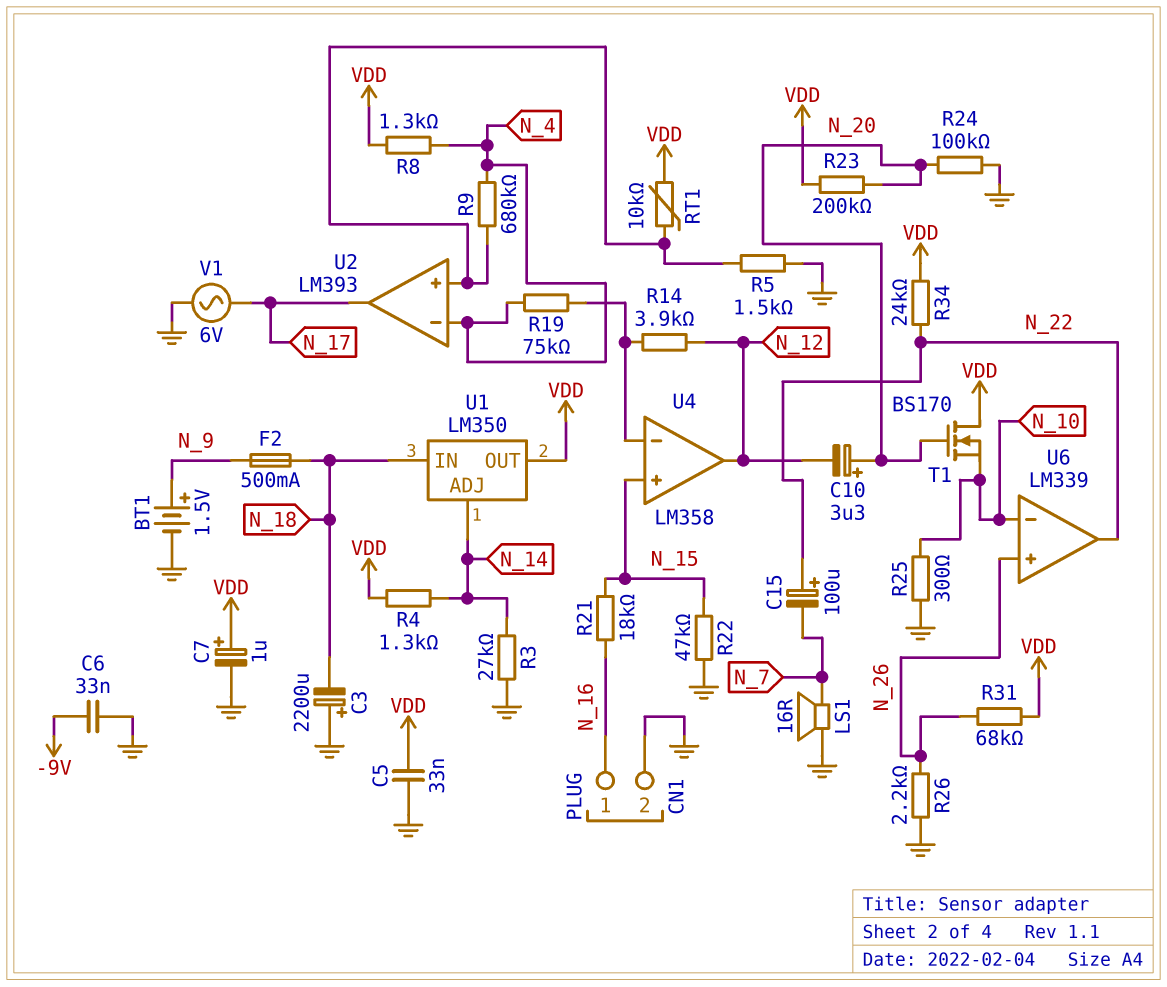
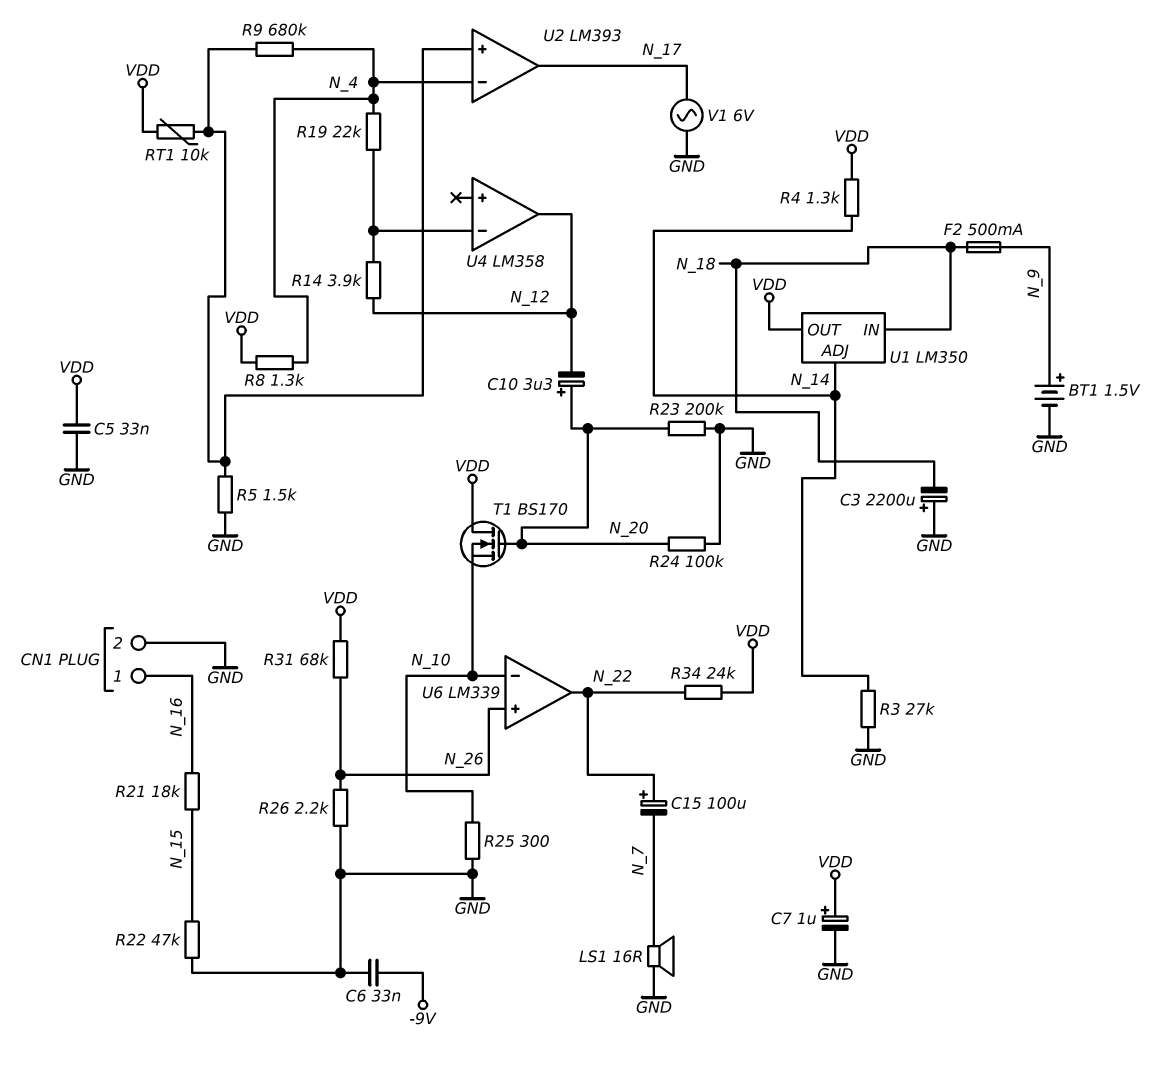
R19: 75k (N_4, U4/in-) -> 22k (N_4, U4/in-)
R23: 200k (N_20, VDD) -> 200k (GND, N_20)
U4 pin in+: N_15 -> none

